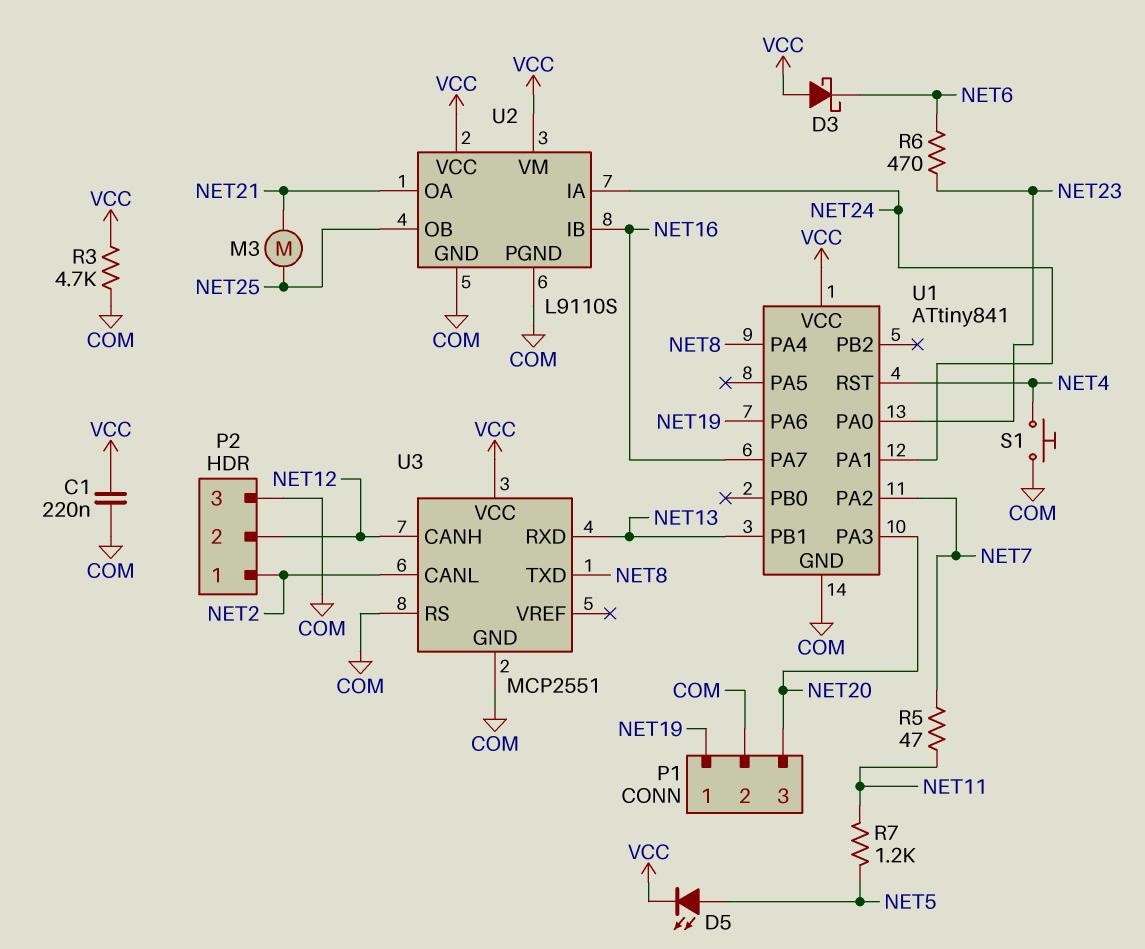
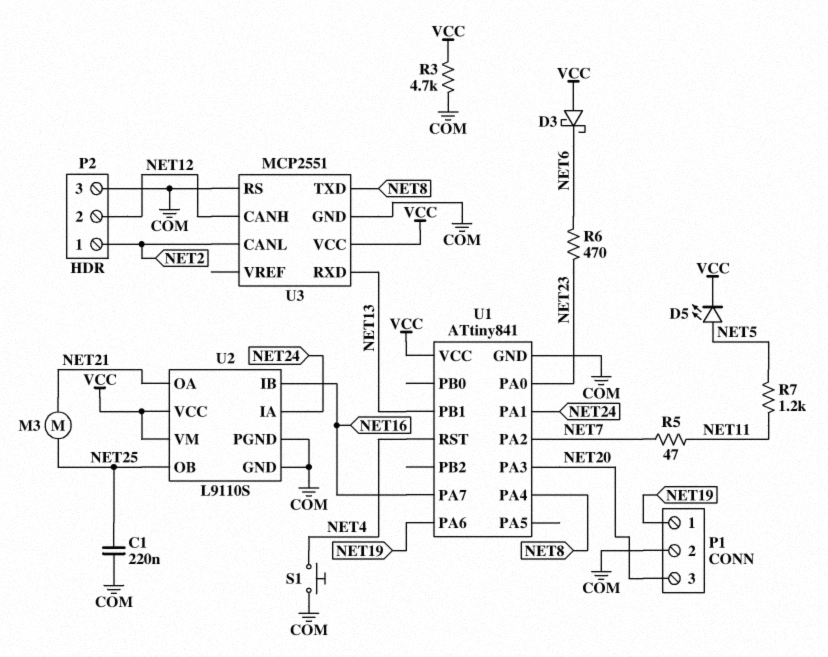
C1: 220nF (COM, VCC) -> 220nF (COM, NET25)

